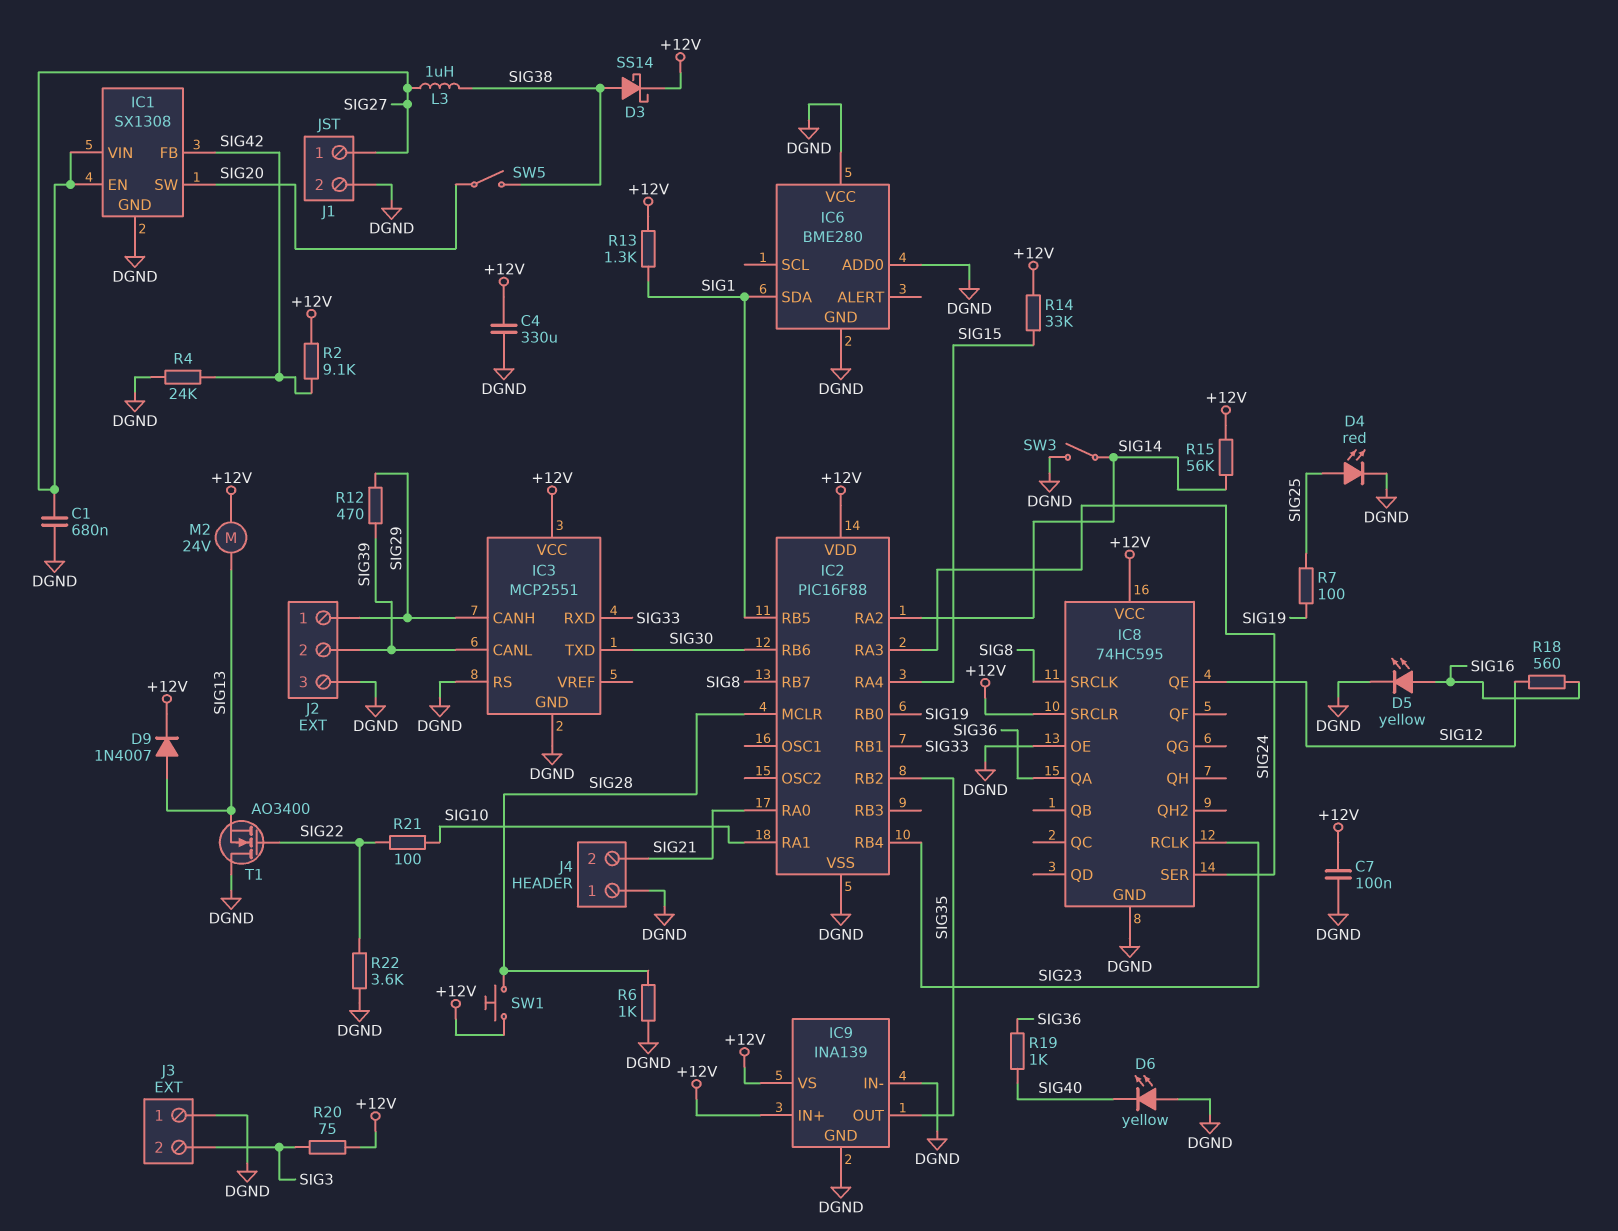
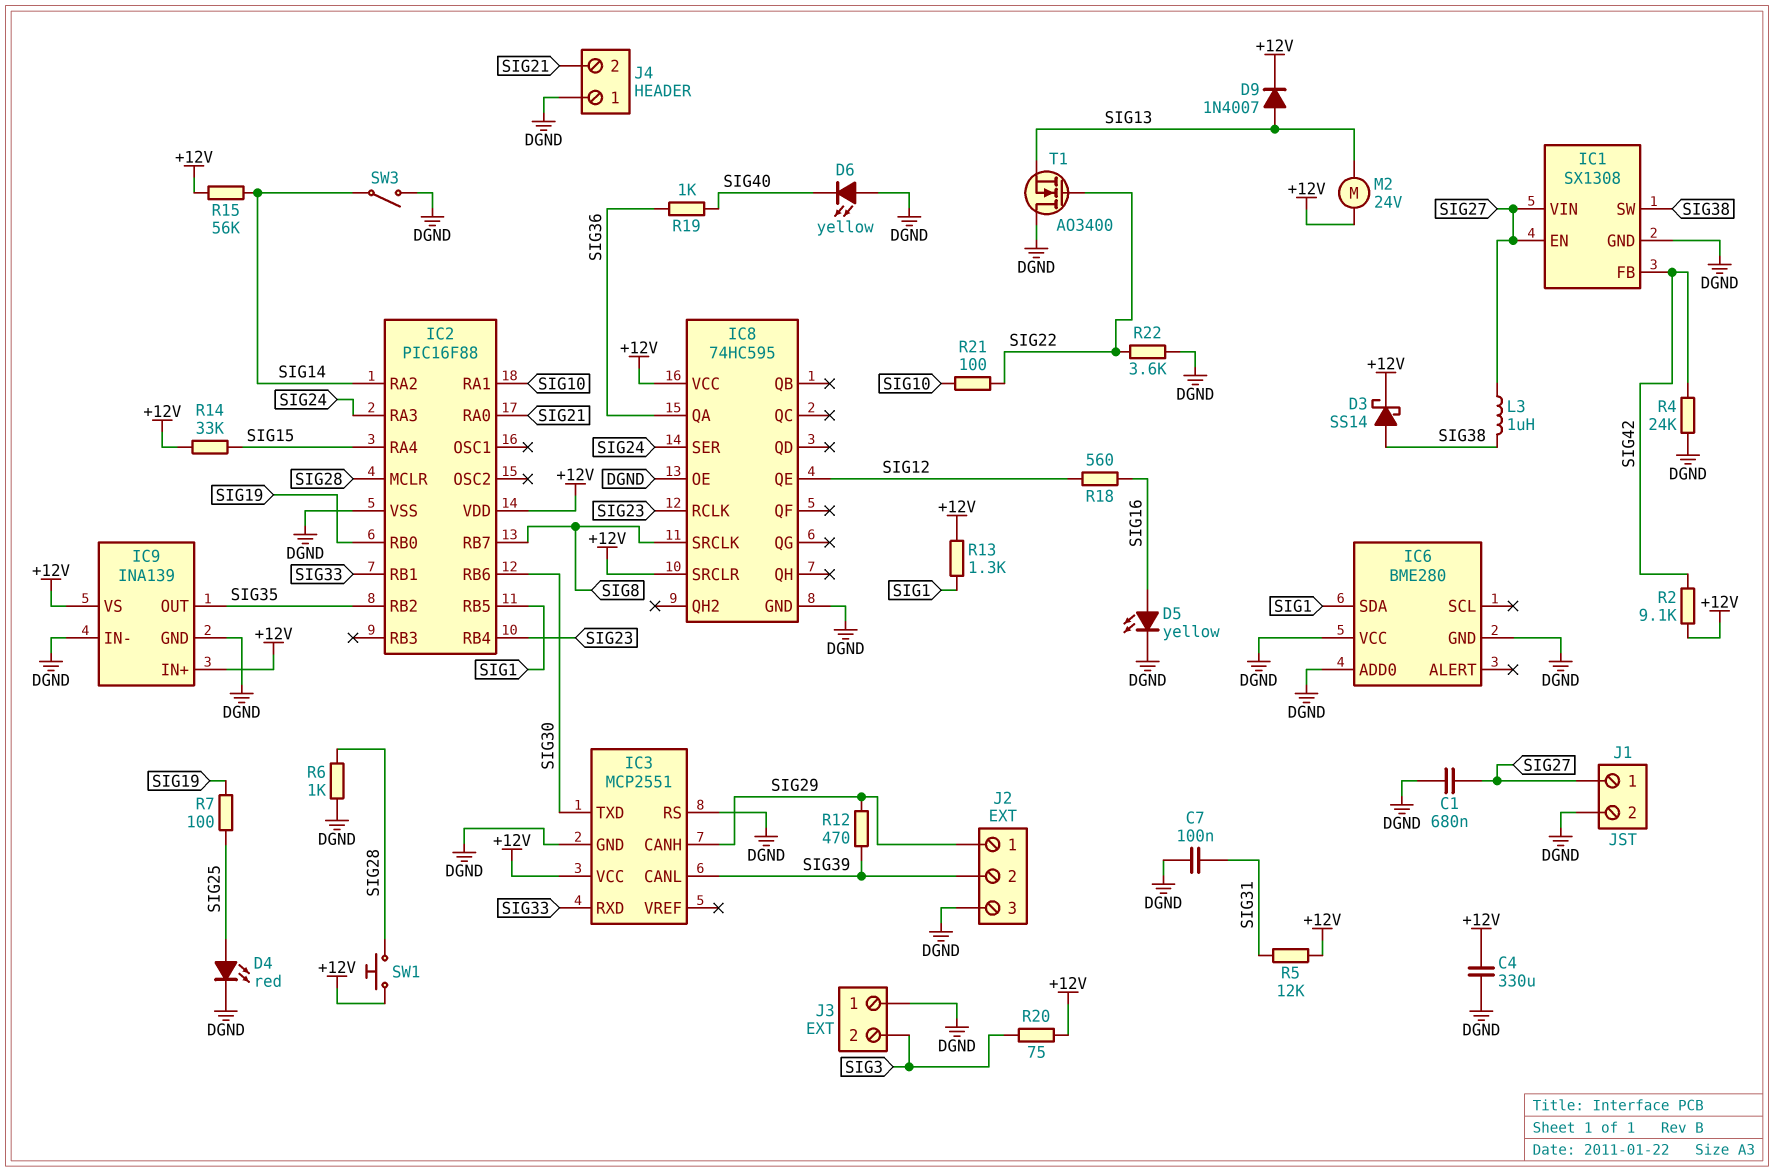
C7: 100nF (+12V, DGND) -> 100nF (DGND, SIG31)
IC1 pin SW: SIG20 -> SIG38
R5: none -> 12k (+12V, SIG31)
SW5: switch (SIG20, SIG38) -> none

